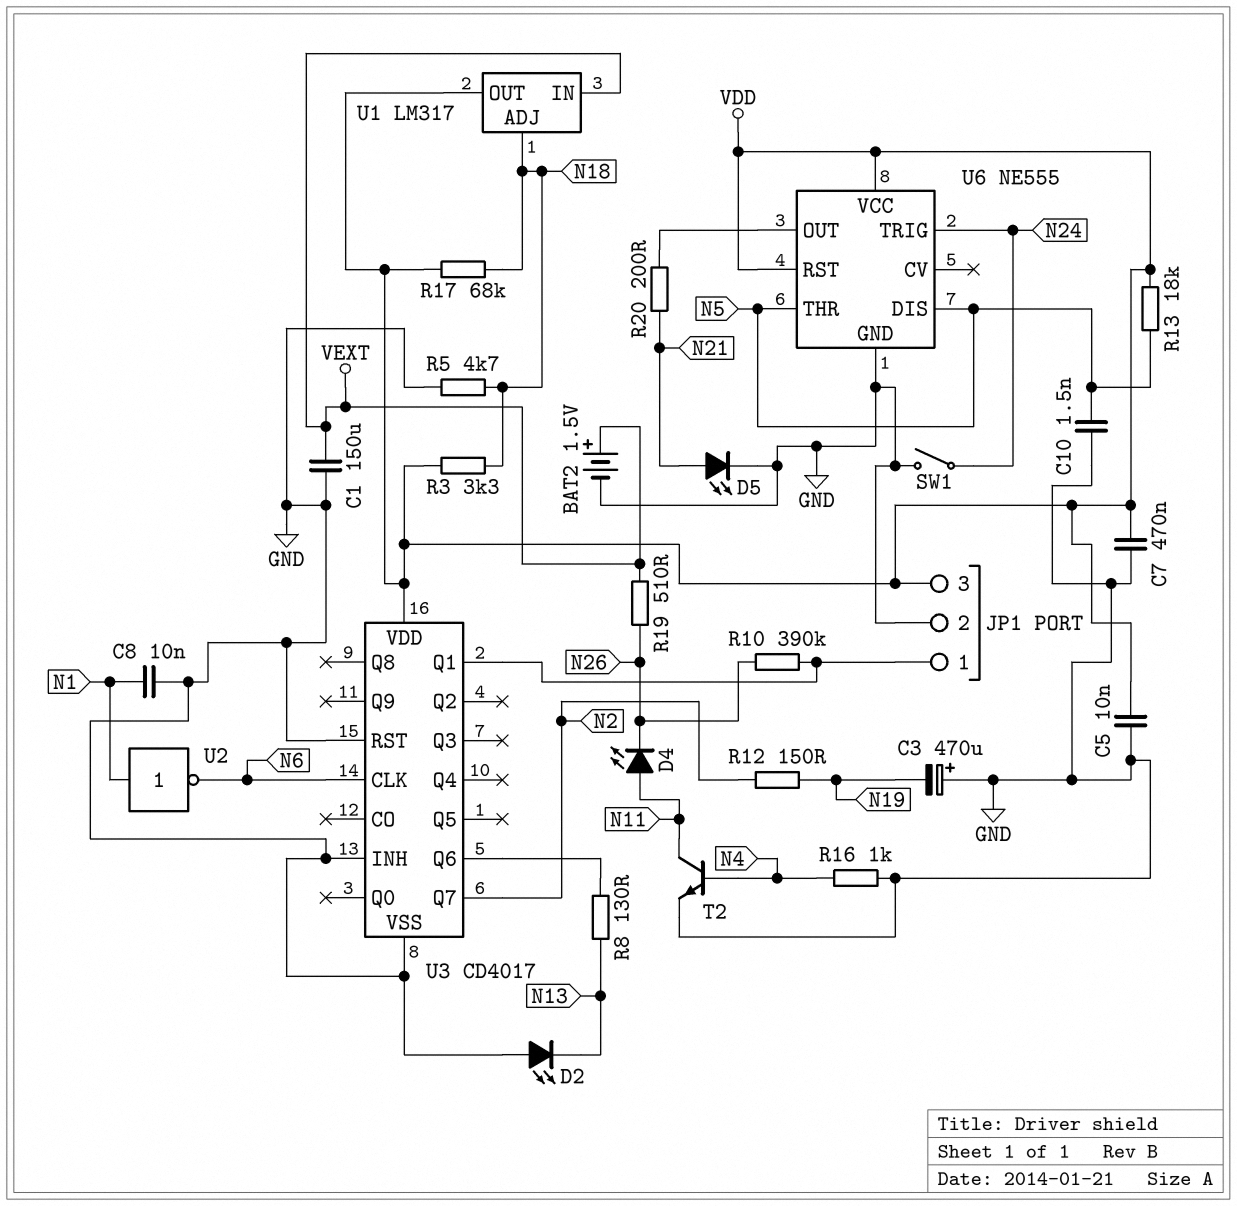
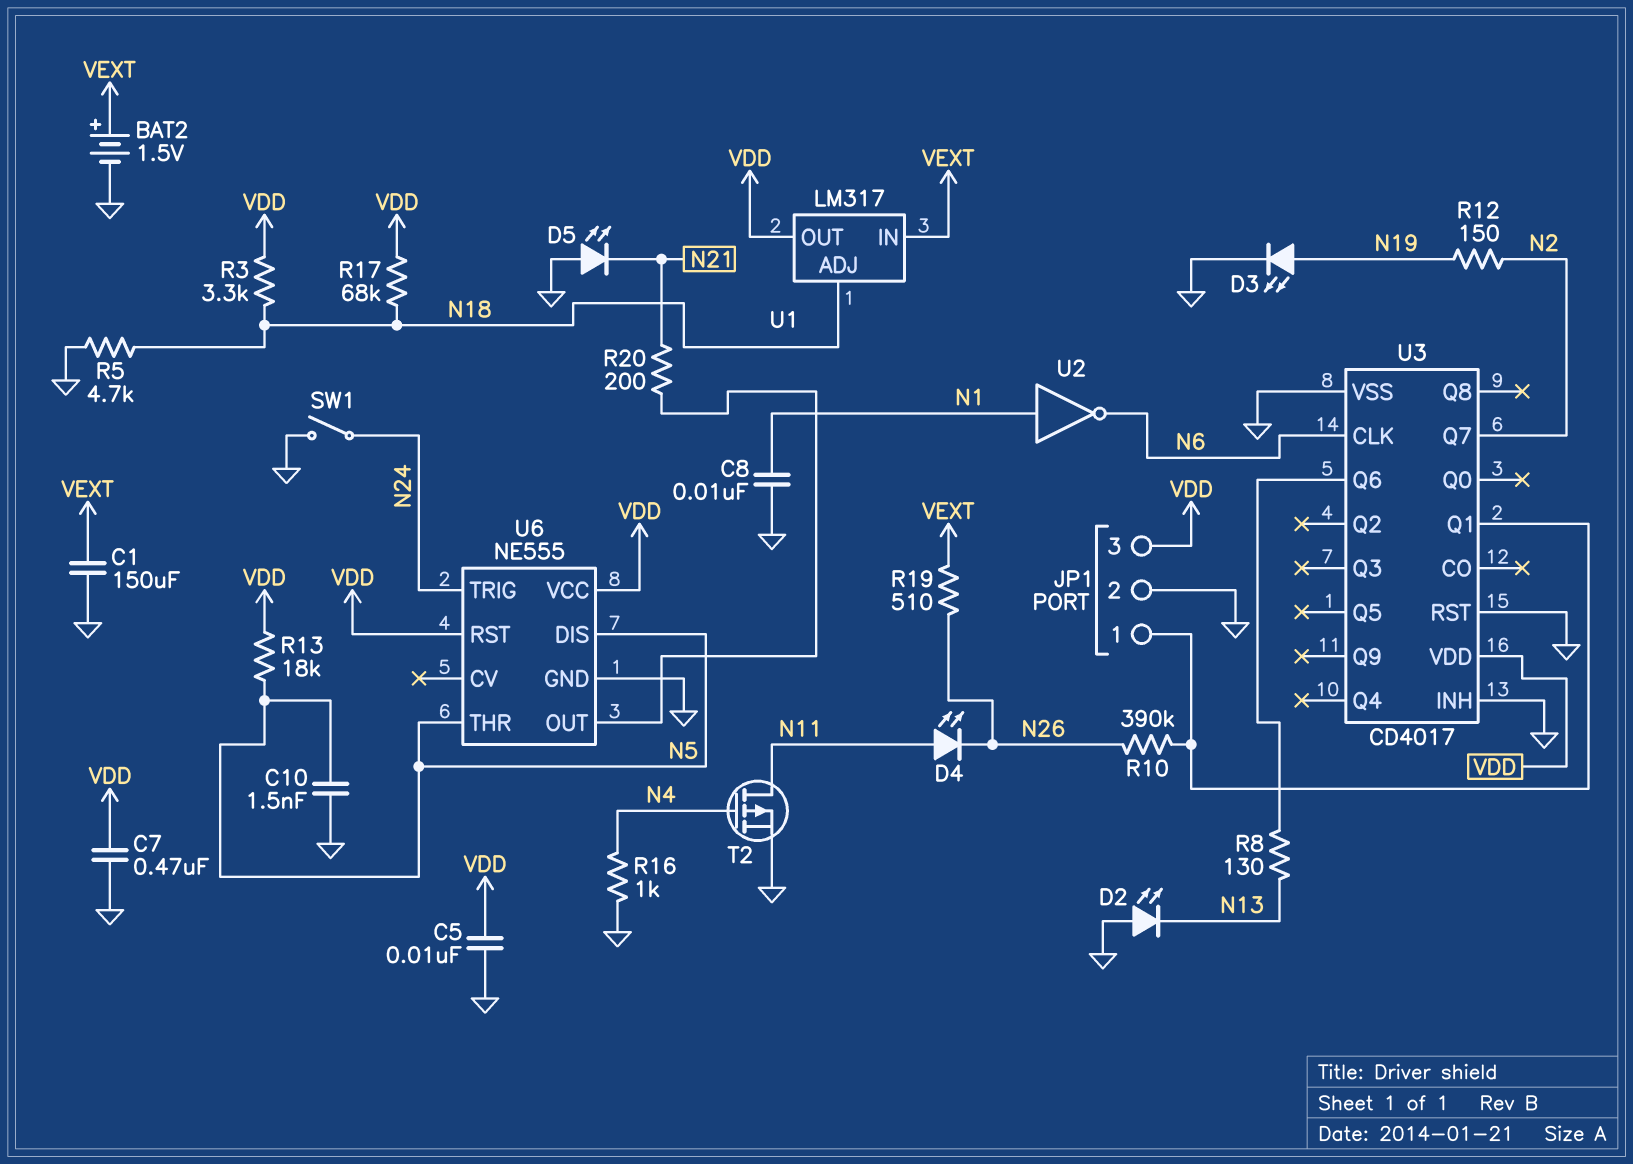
C3: 470uF (plus GND, minus N19) -> none
D3: none -> LED (A N19, K GND)
D5: LED (A N21, K GND) -> LED (A GND, K N21)
T2: NPN (B N4, C N11, E GND) -> PMOS (G N4, D N11, S GND)

